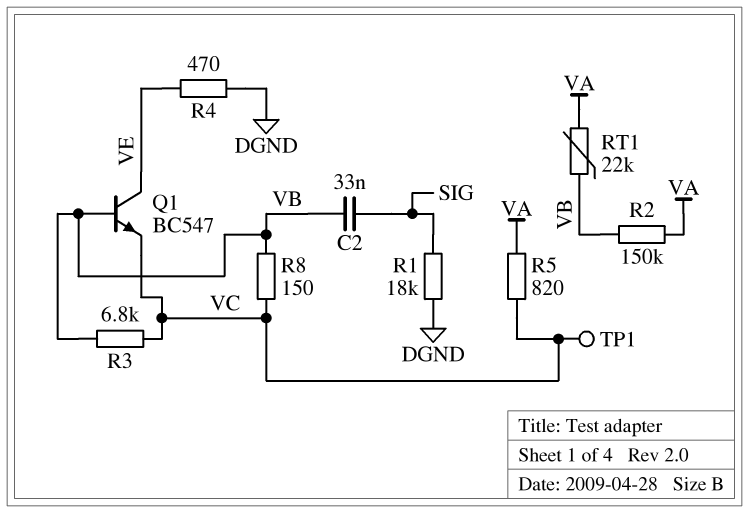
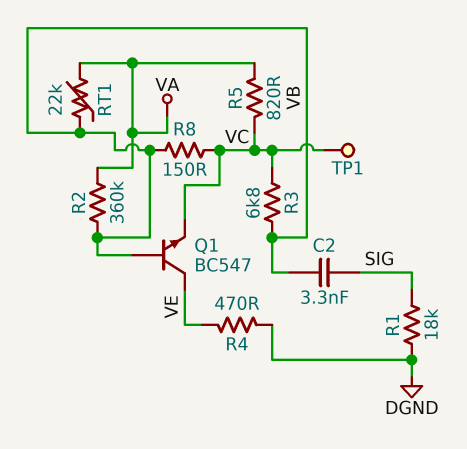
C2: 33nF (SIG, VB) -> 3.3nF (SIG, VB)
R2: 150k (VA, VB) -> 360k (VA, VB)

